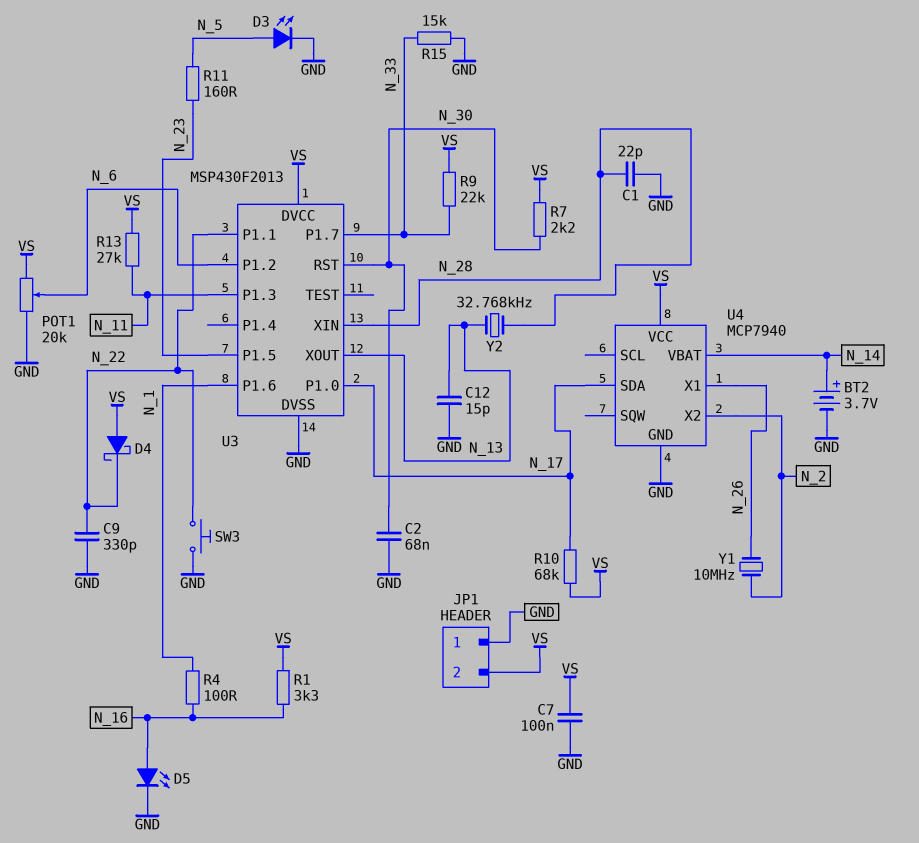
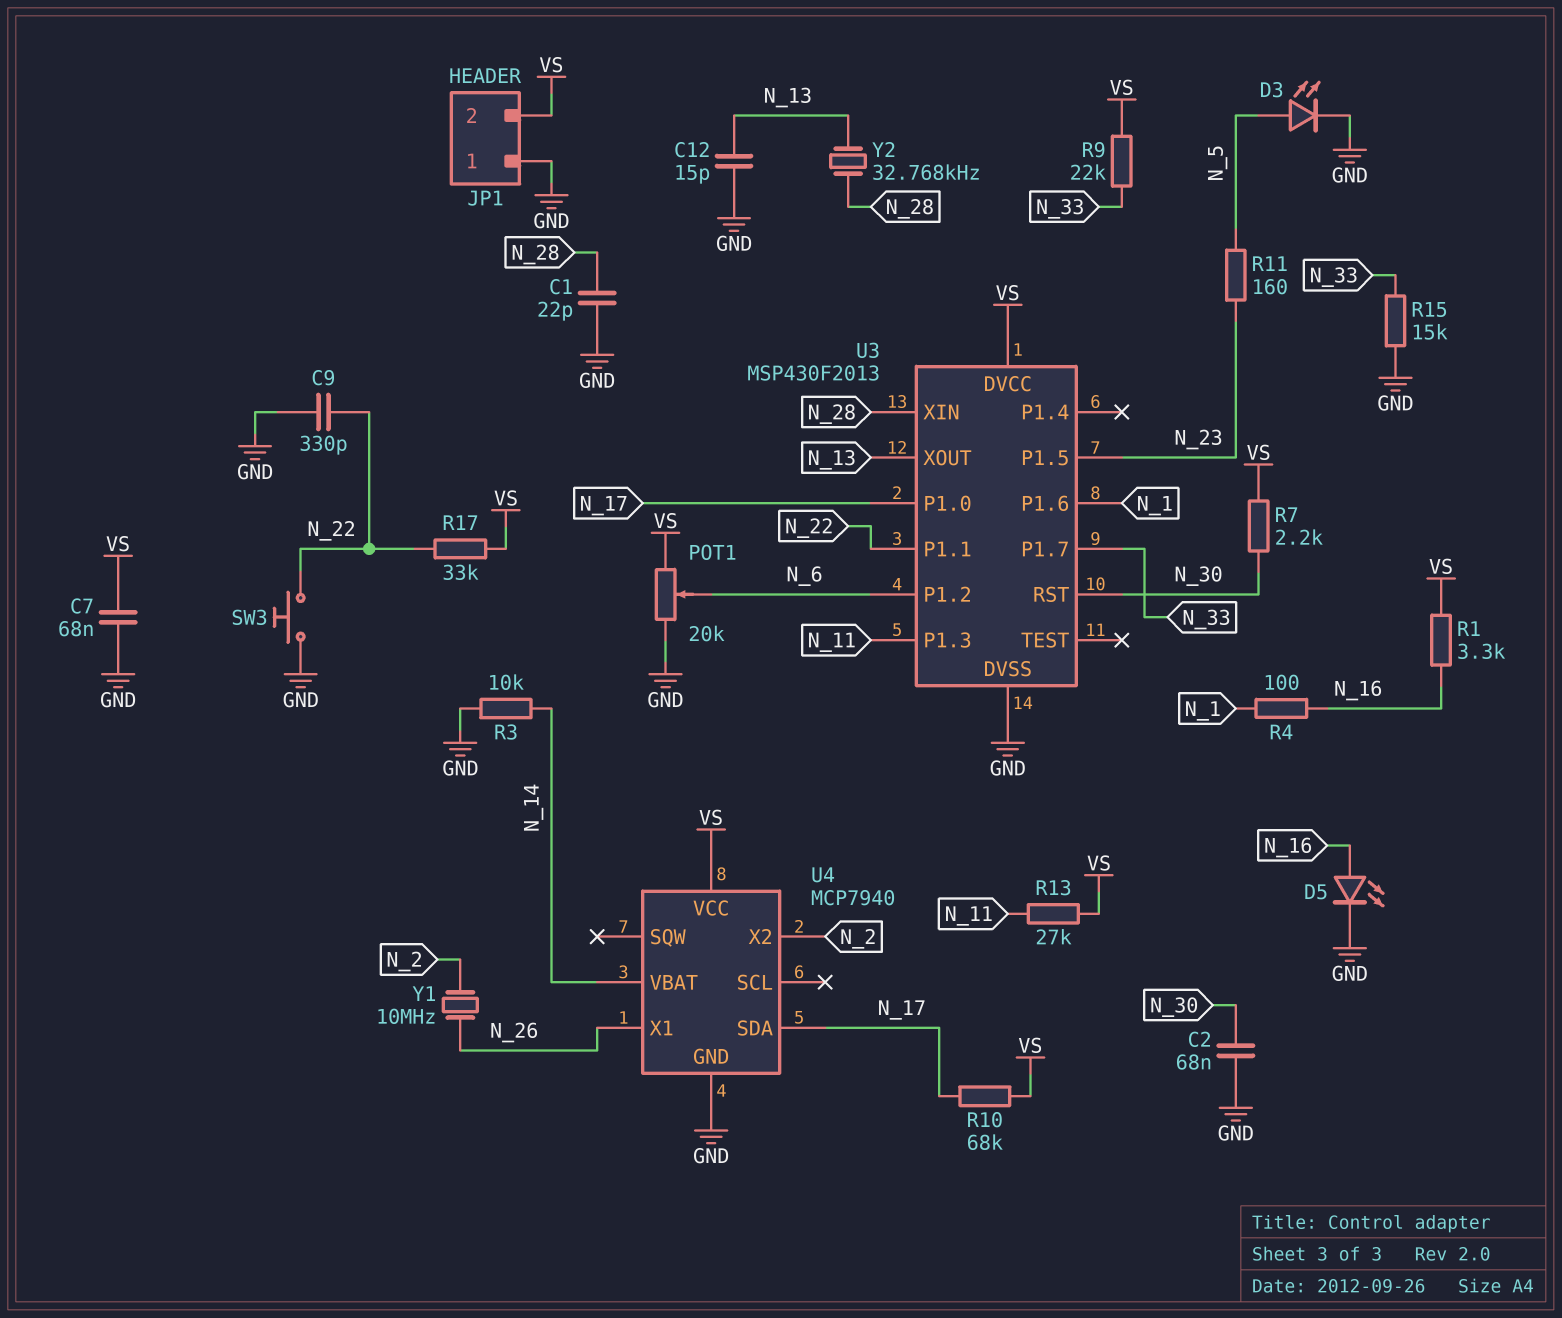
BT2: 3.7V (plus N_14, minus GND) -> none
C7: 100nF (GND, VS) -> 68nF (GND, VS)
D4: schottky (A VS, K N_22) -> none
R3: none -> 10k (GND, N_14)
R17: none -> 33k (N_22, VS)

